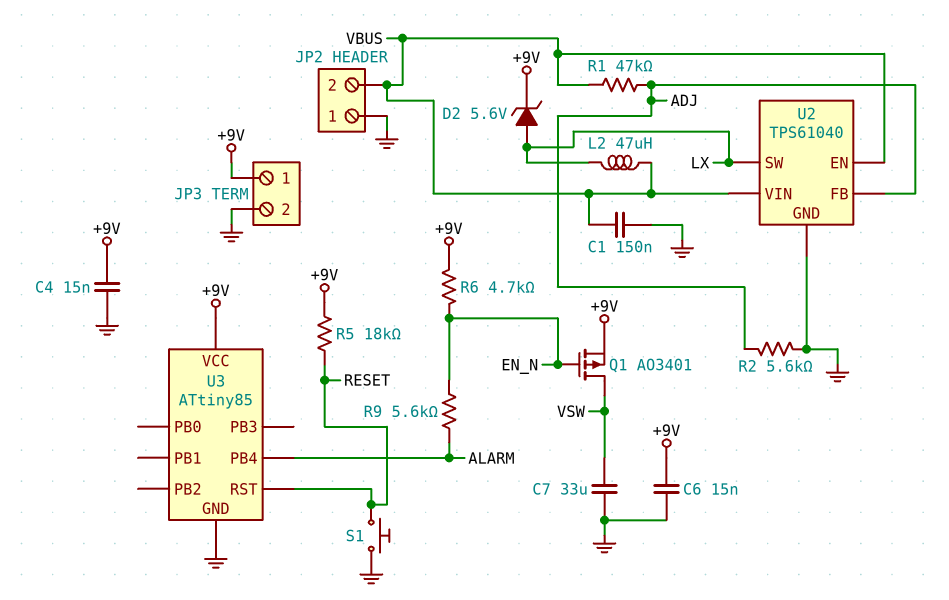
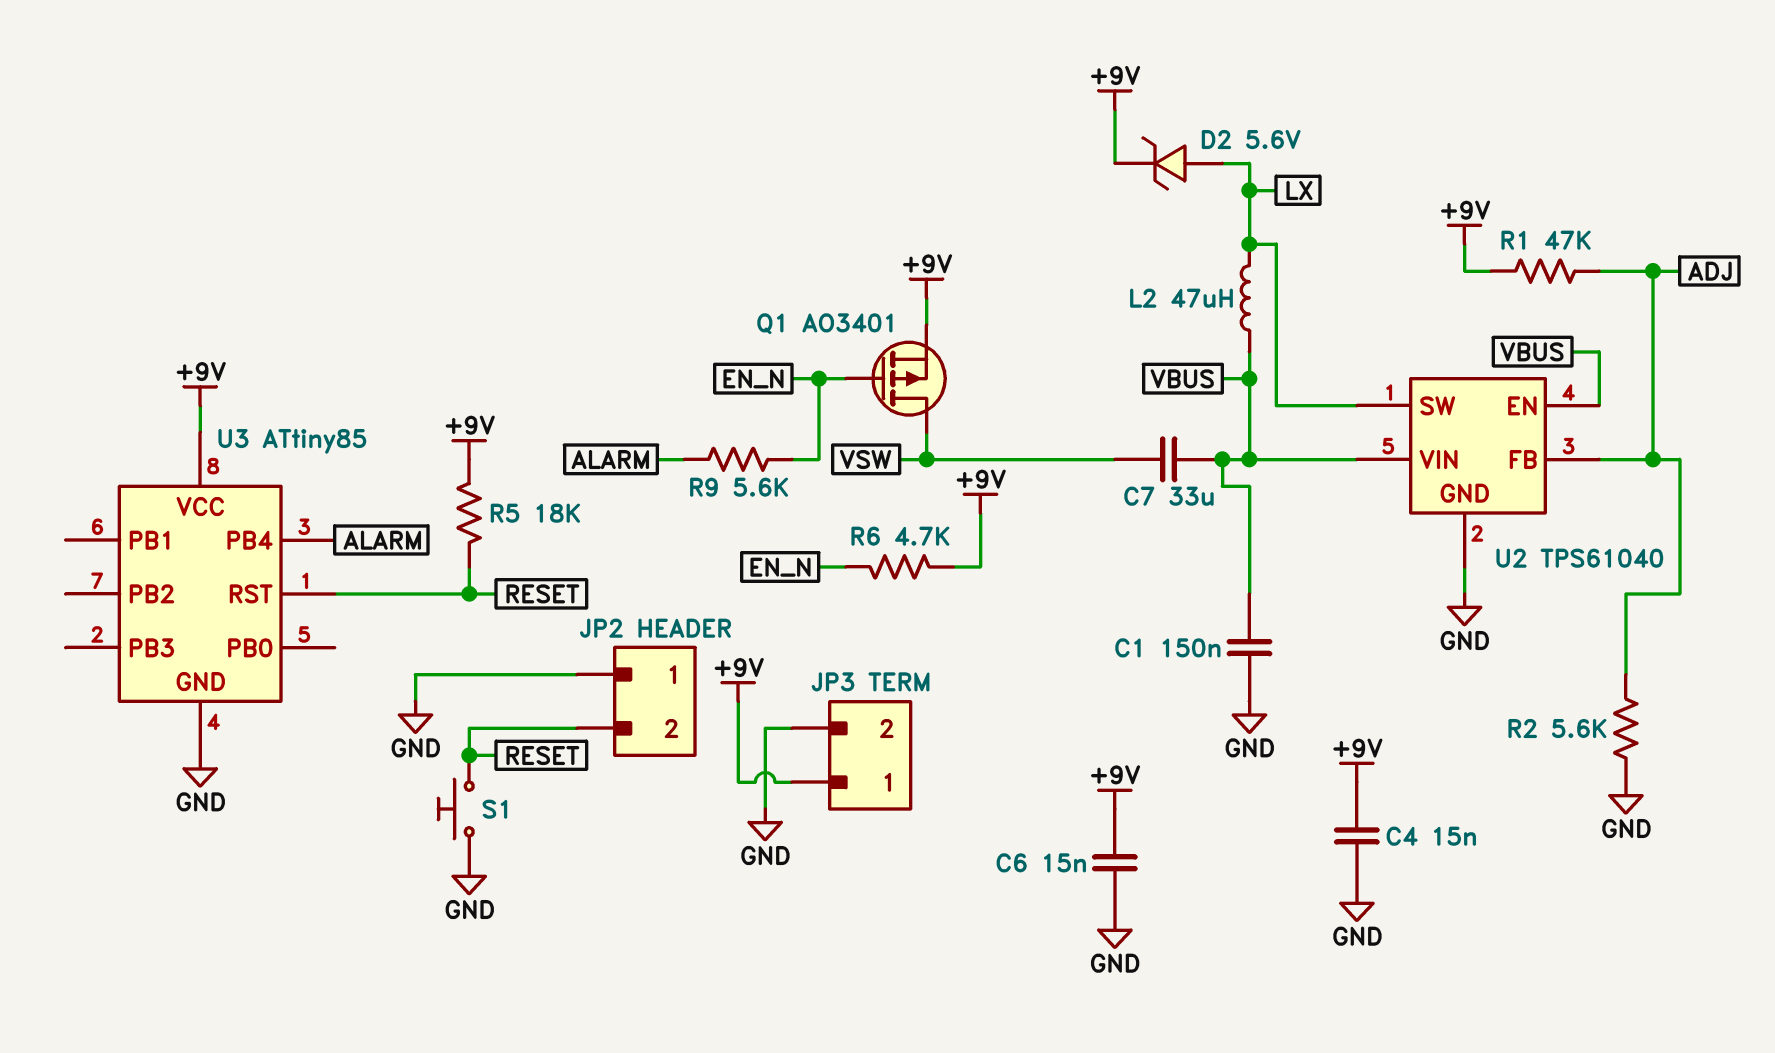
C7: 33uF (GND, VSW) -> 33uF (VBUS, VSW)
JP2 pin 2: VBUS -> RESET
R1: 47k (ADJ, VBUS) -> 47k (+9V, ADJ)

